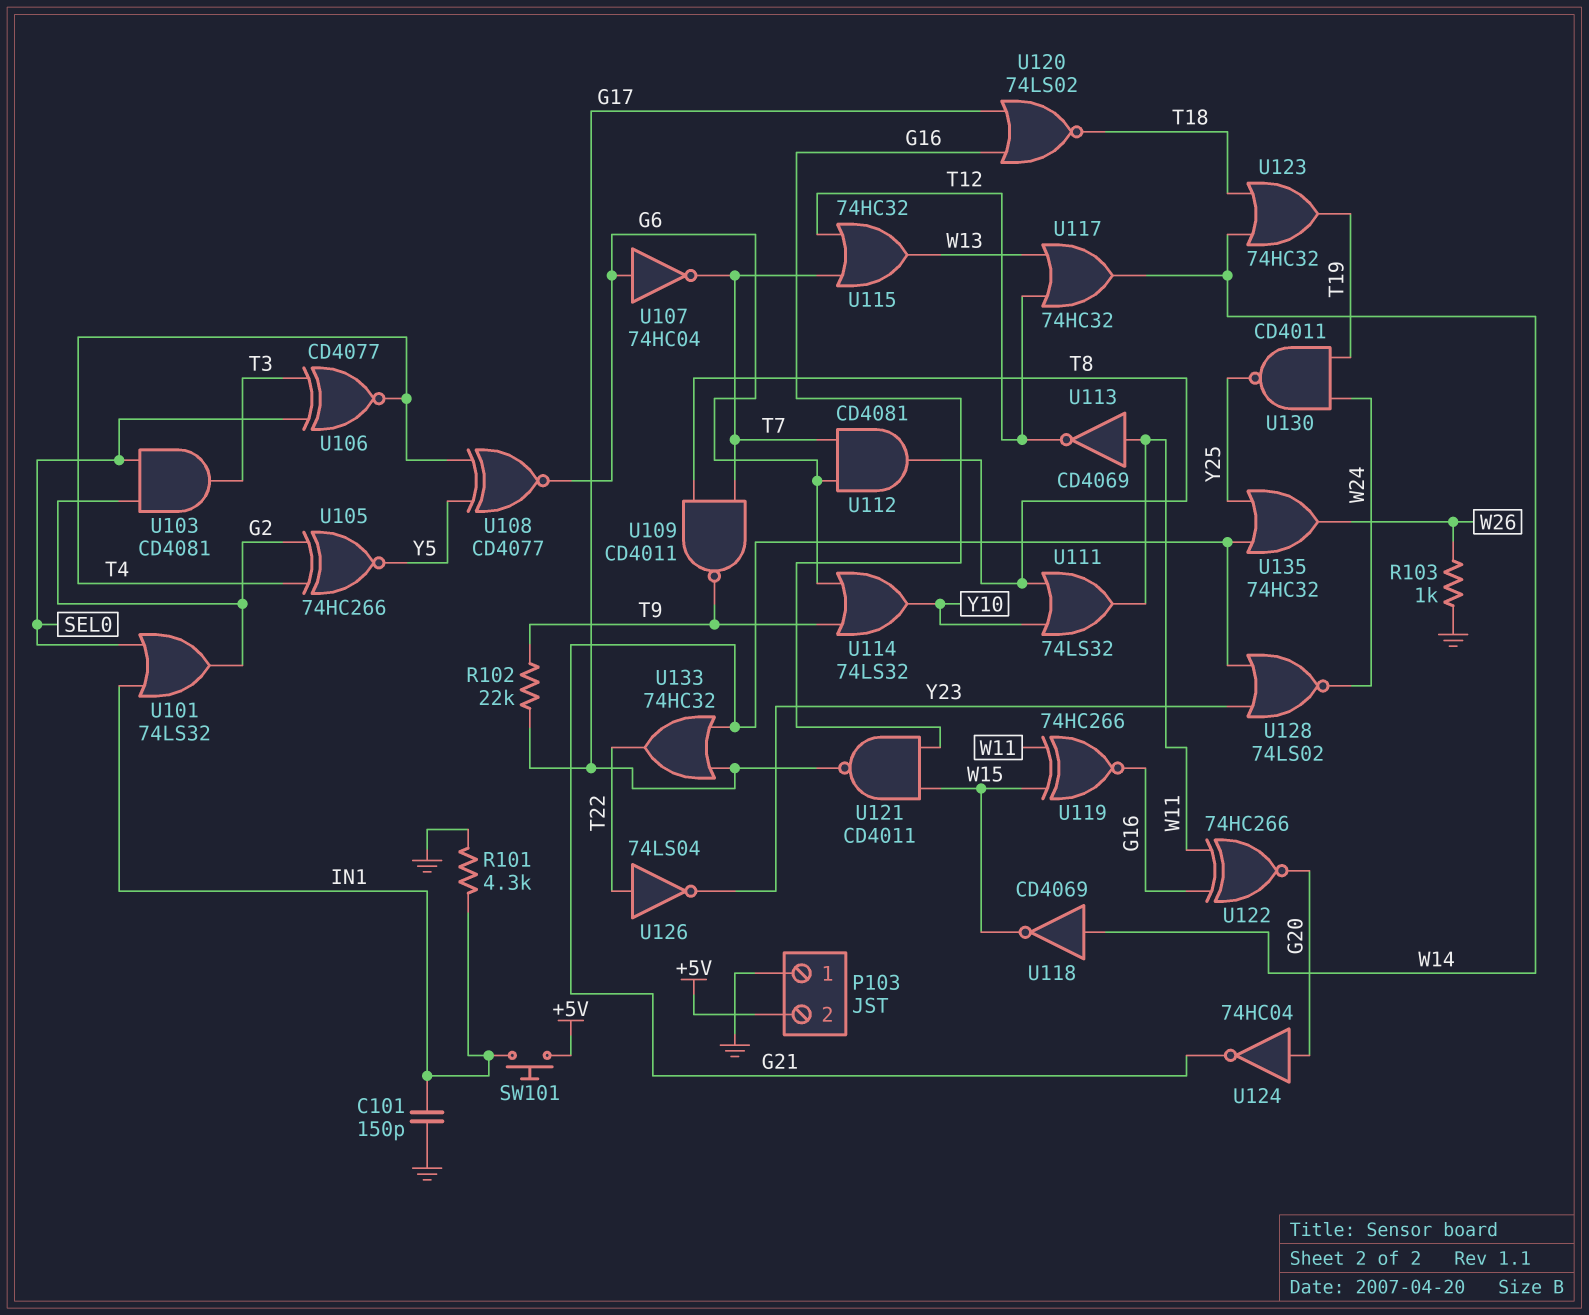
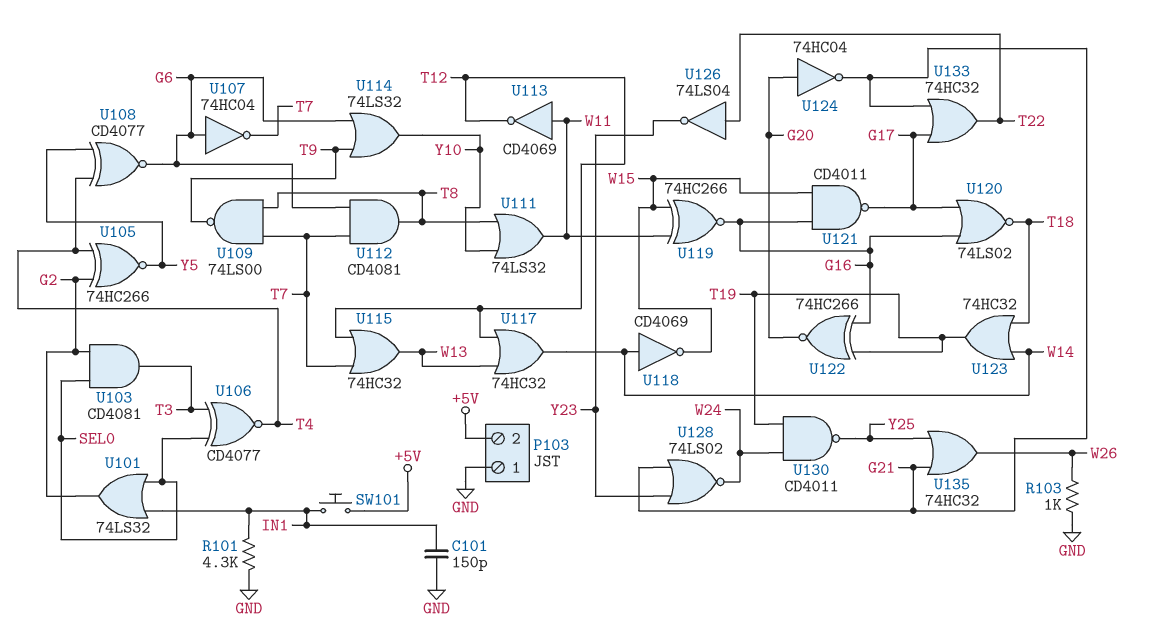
R102: 22k (G17, T9) -> none
U109: NAND CD4011 (in T7, in T8, out T9) -> NAND 74LS00 (in T7, in T8, out T9)
U122: XNOR 74HC266 (in G16, in W11, out G20) -> XNOR 74HC266 (in G16, in T19, out G20)

